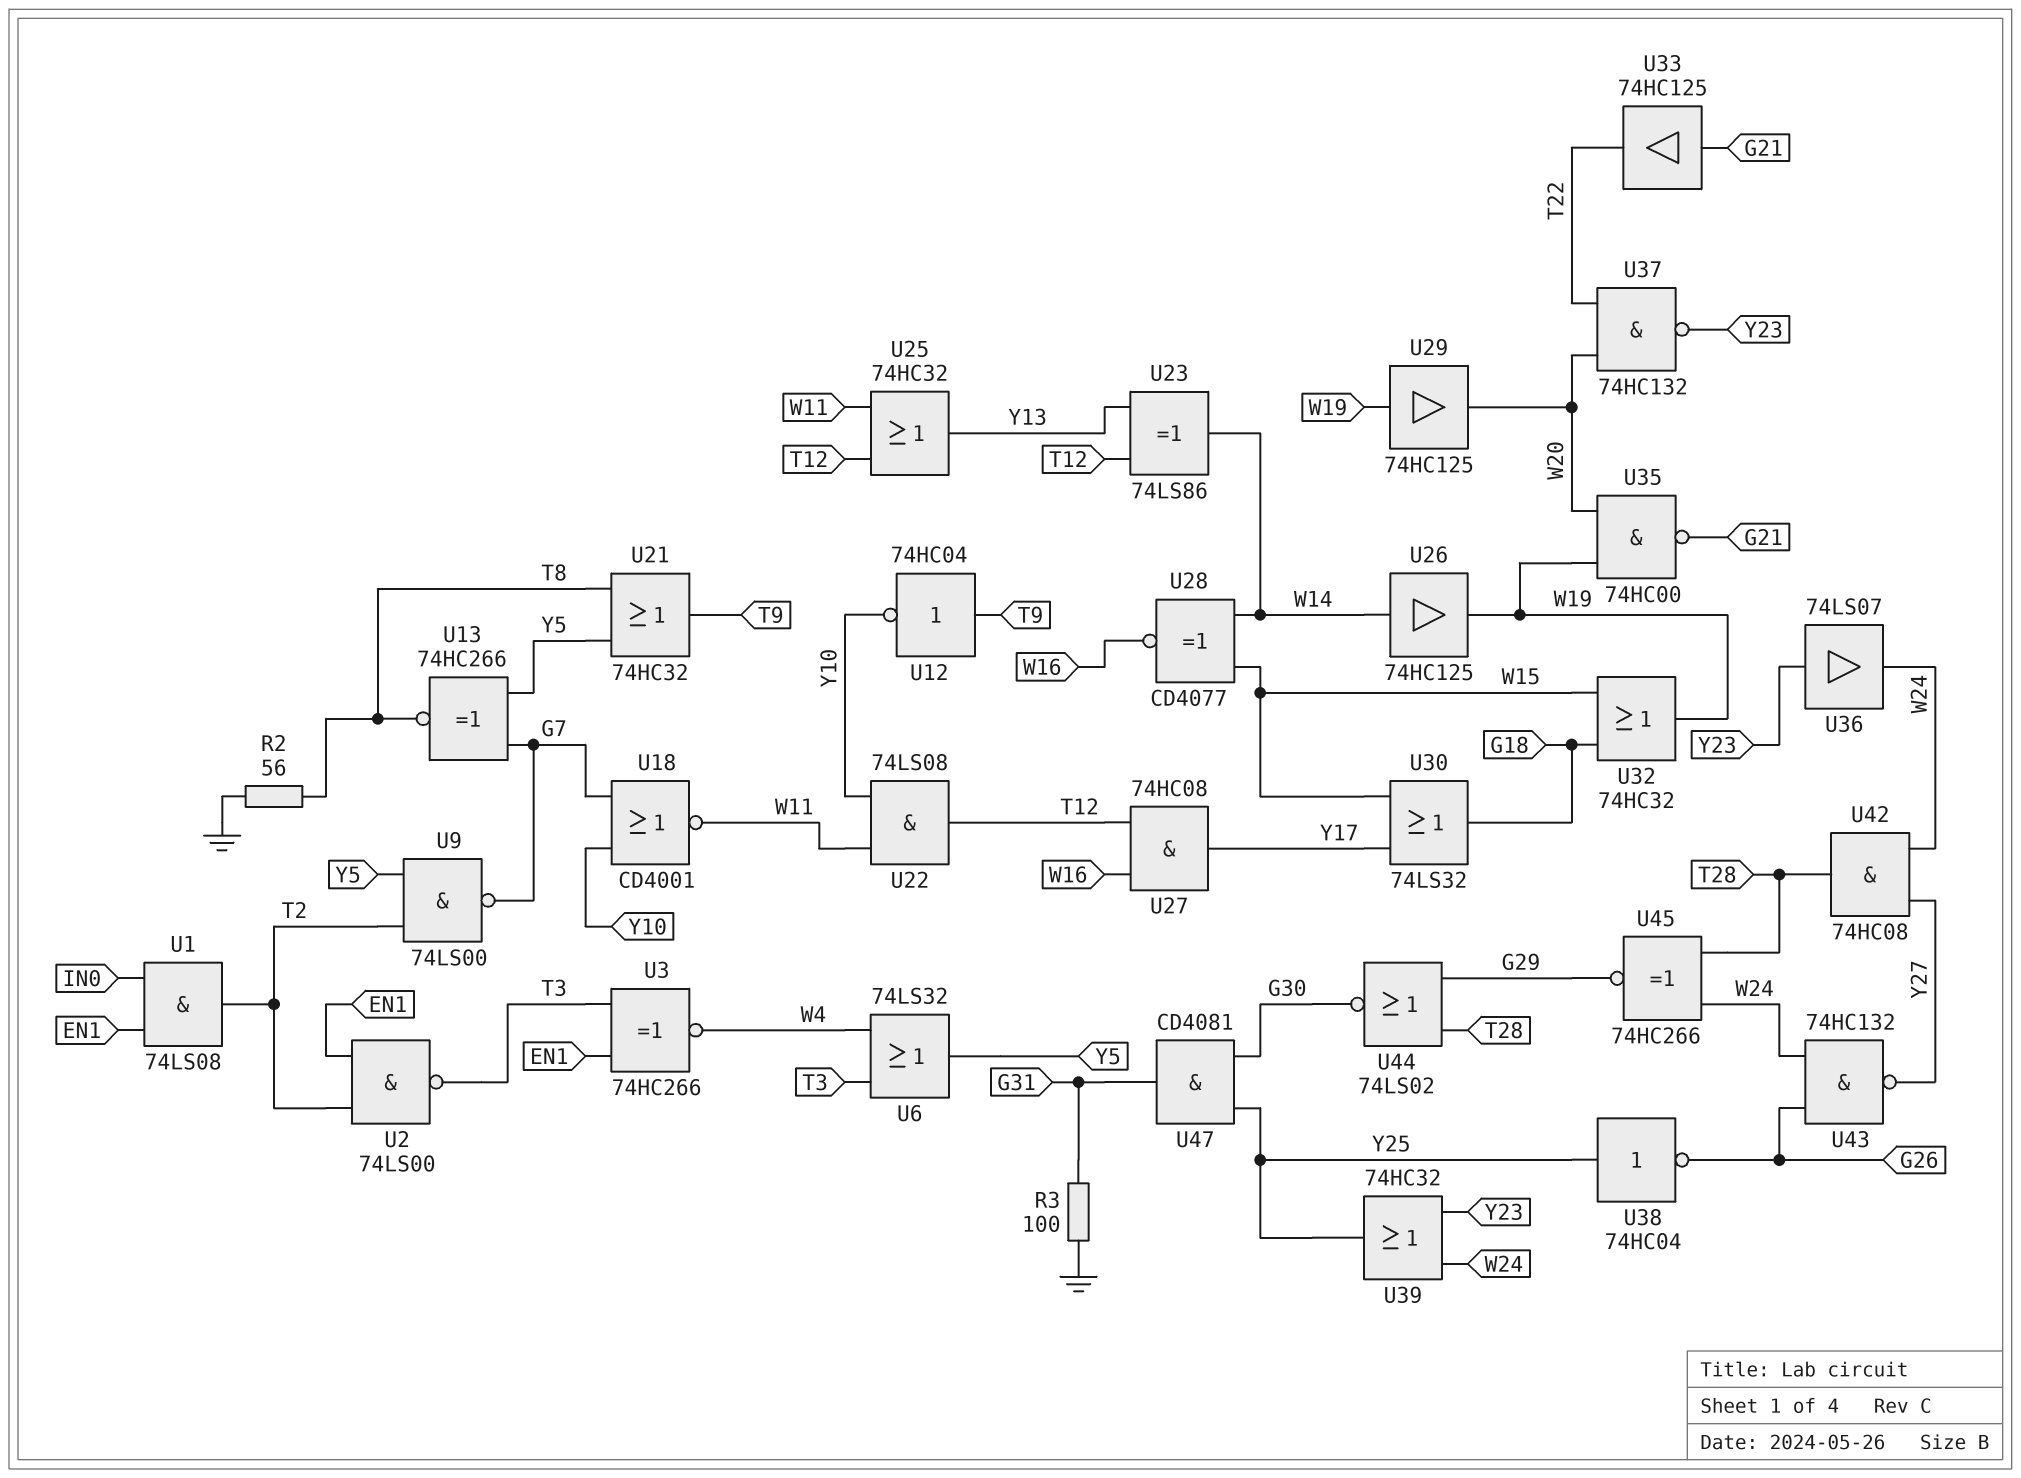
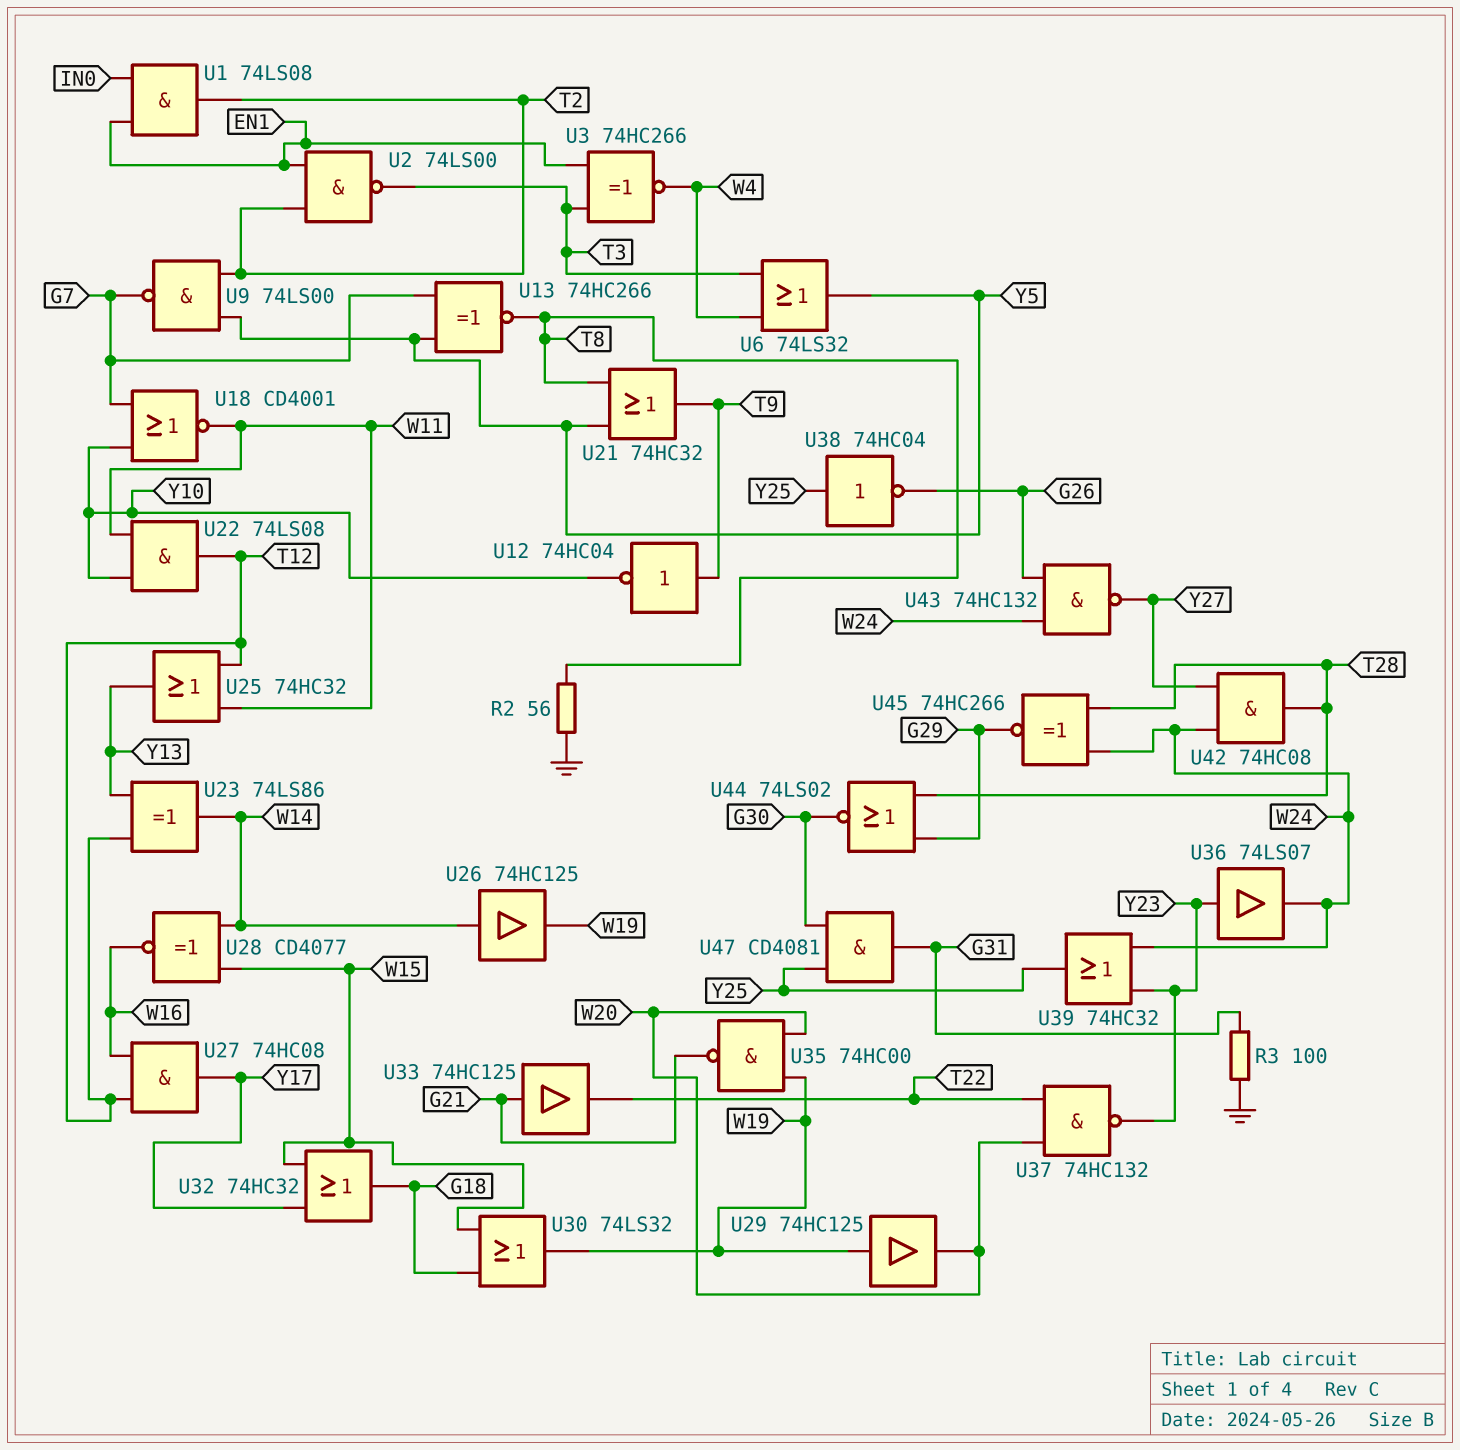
U30: OR 74LS32 (in W15, in Y17, out G18) -> OR 74LS32 (in G18, in W15, out W19)
U32: OR 74HC32 (in G18, in W15, out W19) -> OR 74HC32 (in W15, in Y17, out G18)

